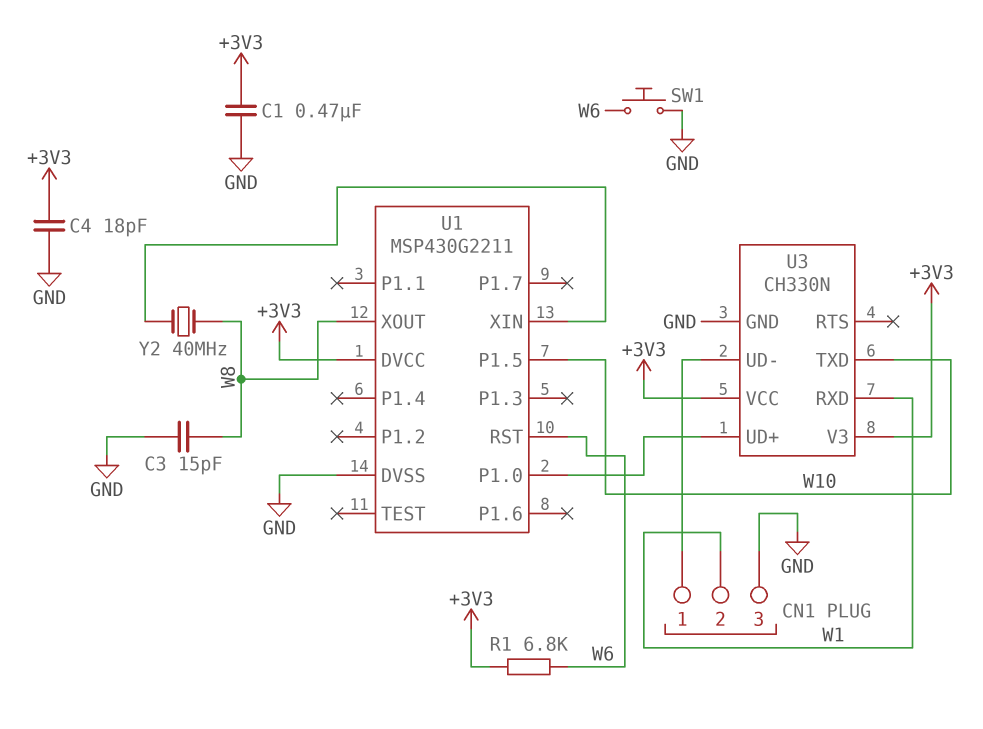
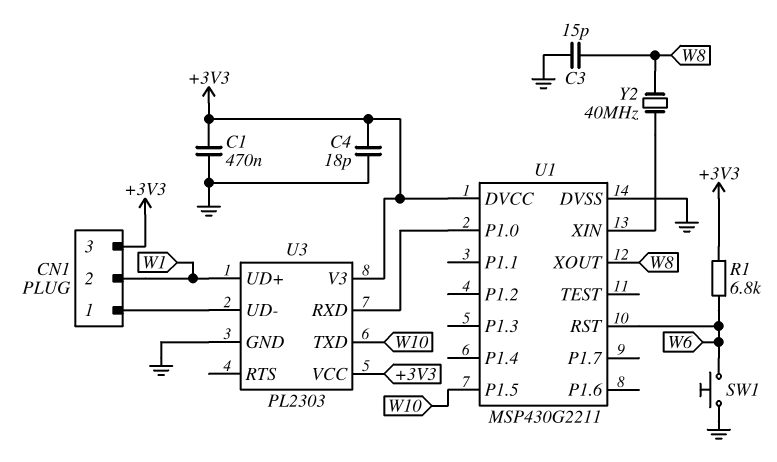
CN1 pin 3: GND -> +3V3
U3: CH330N -> PL2303
U3 pin RXD: W1 -> U1/P1.0
U3 pin UD+: U1/P1.0 -> W1

